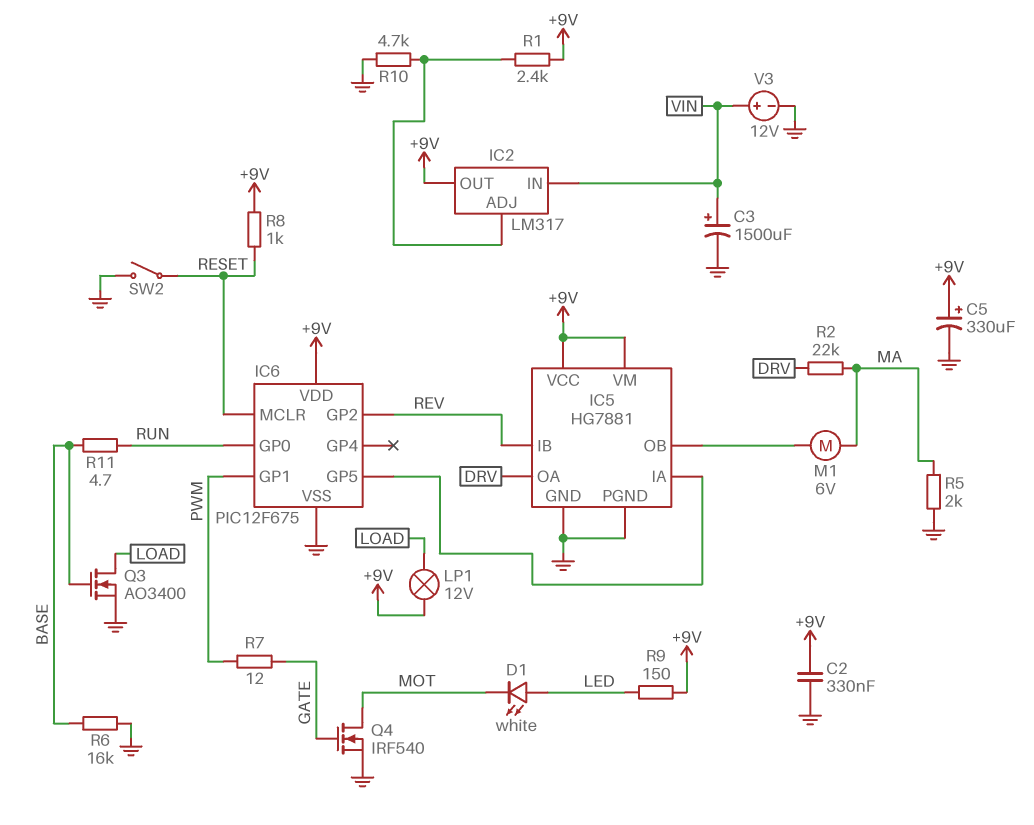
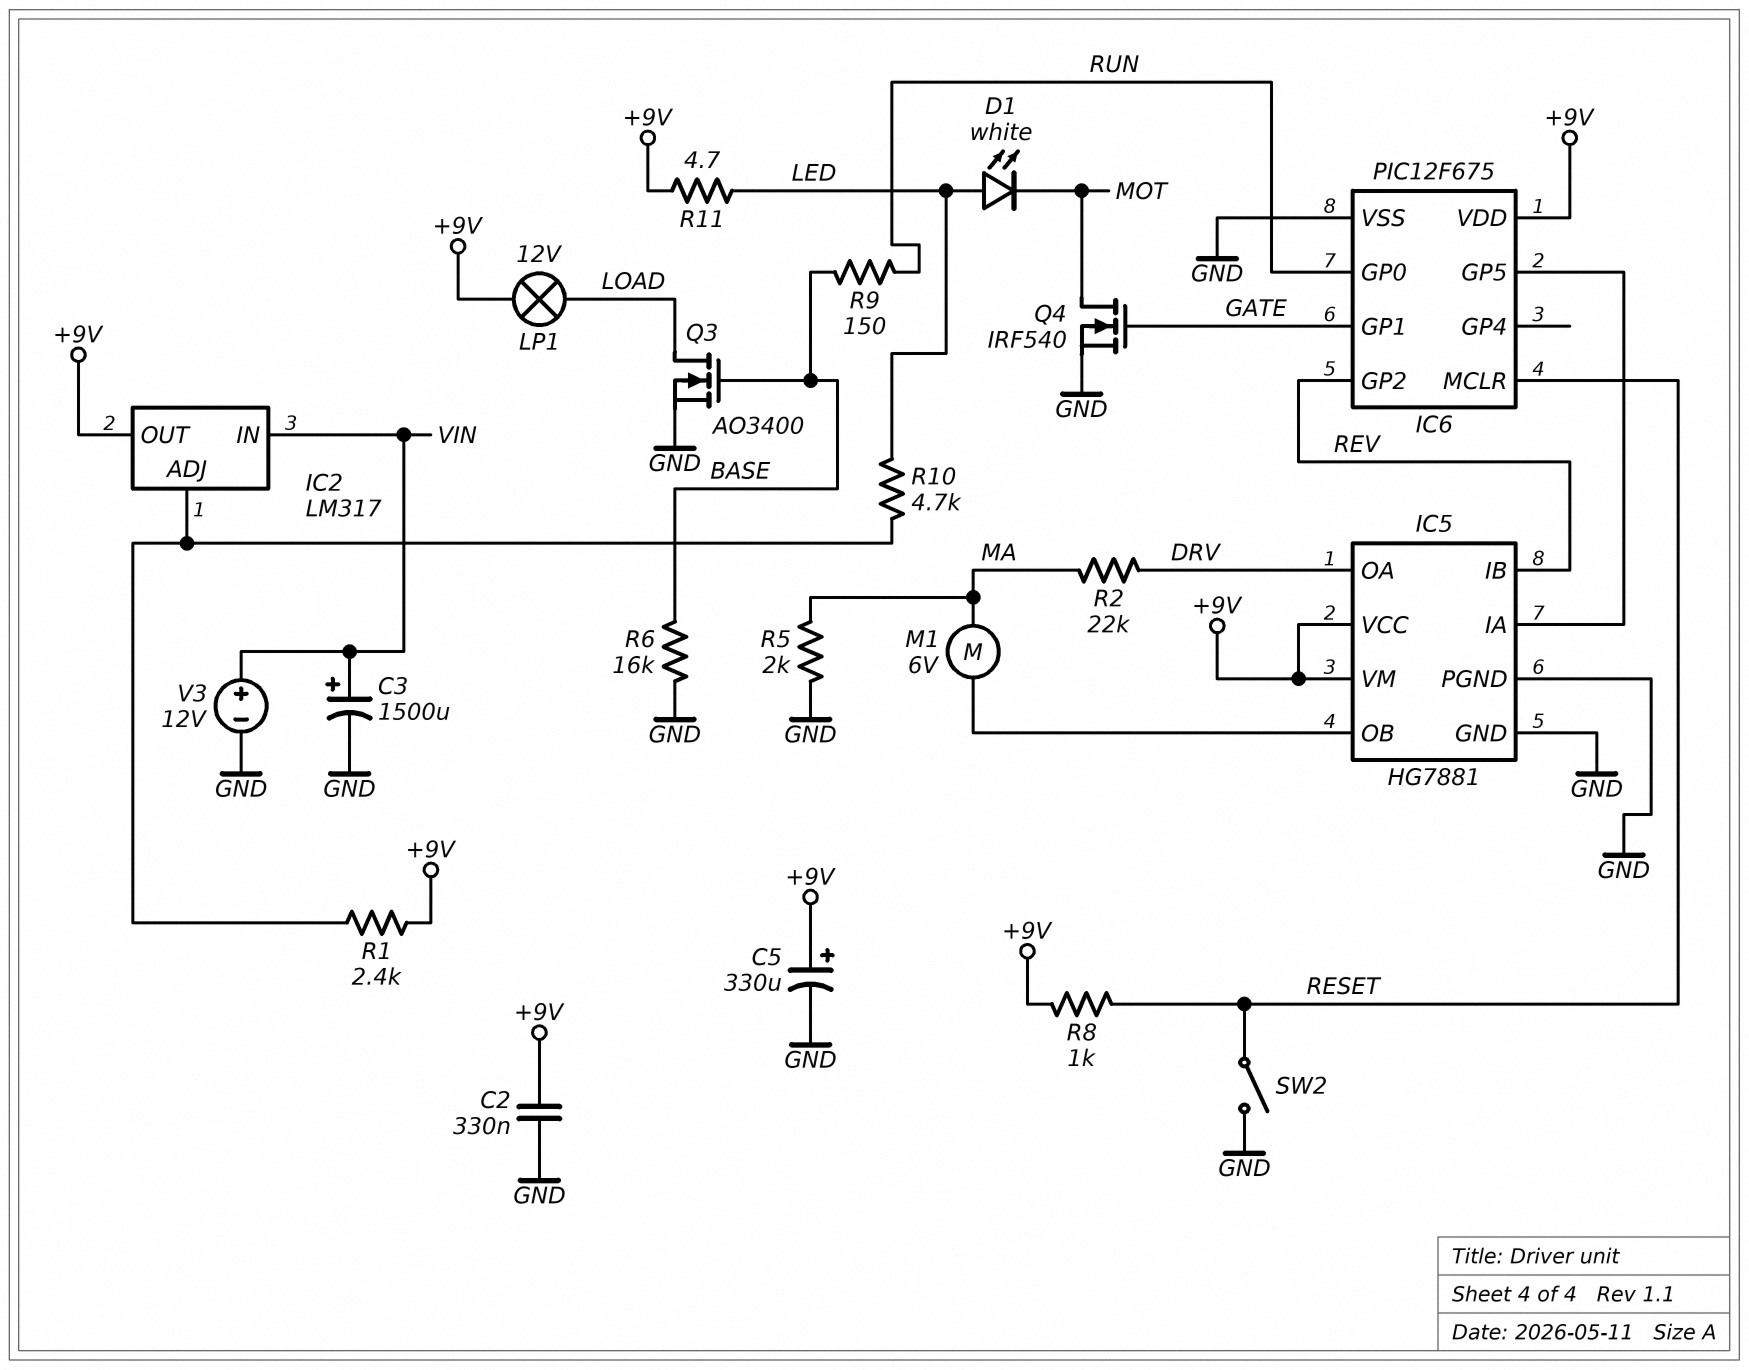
IC6 pin GP1: PWM -> GATE
R7: 12 (GATE, PWM) -> none
R9: 150 (+9V, LED) -> 150 (BASE, RUN)
R10: 4.7k (GND, IC2/ADJ) -> 4.7k (IC2/ADJ, LED)
R11: 4.7 (BASE, RUN) -> 4.7 (+9V, LED)

